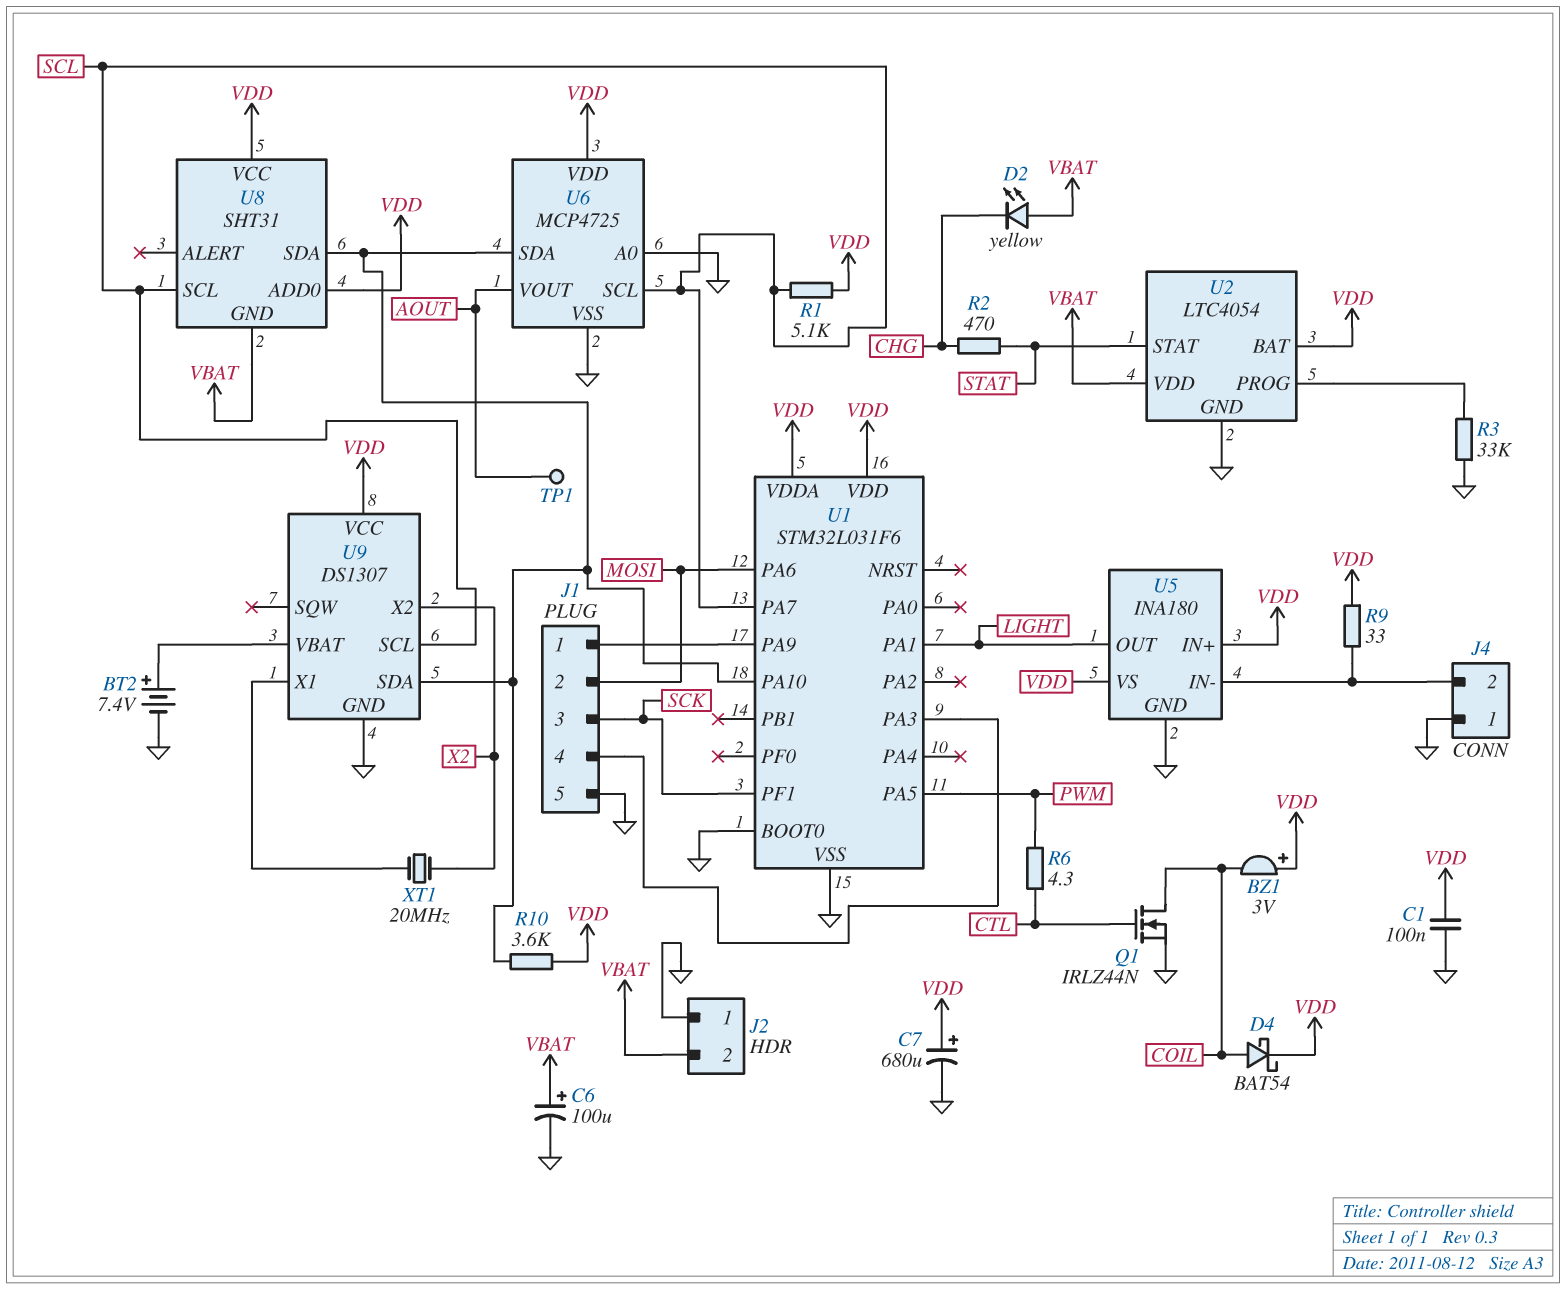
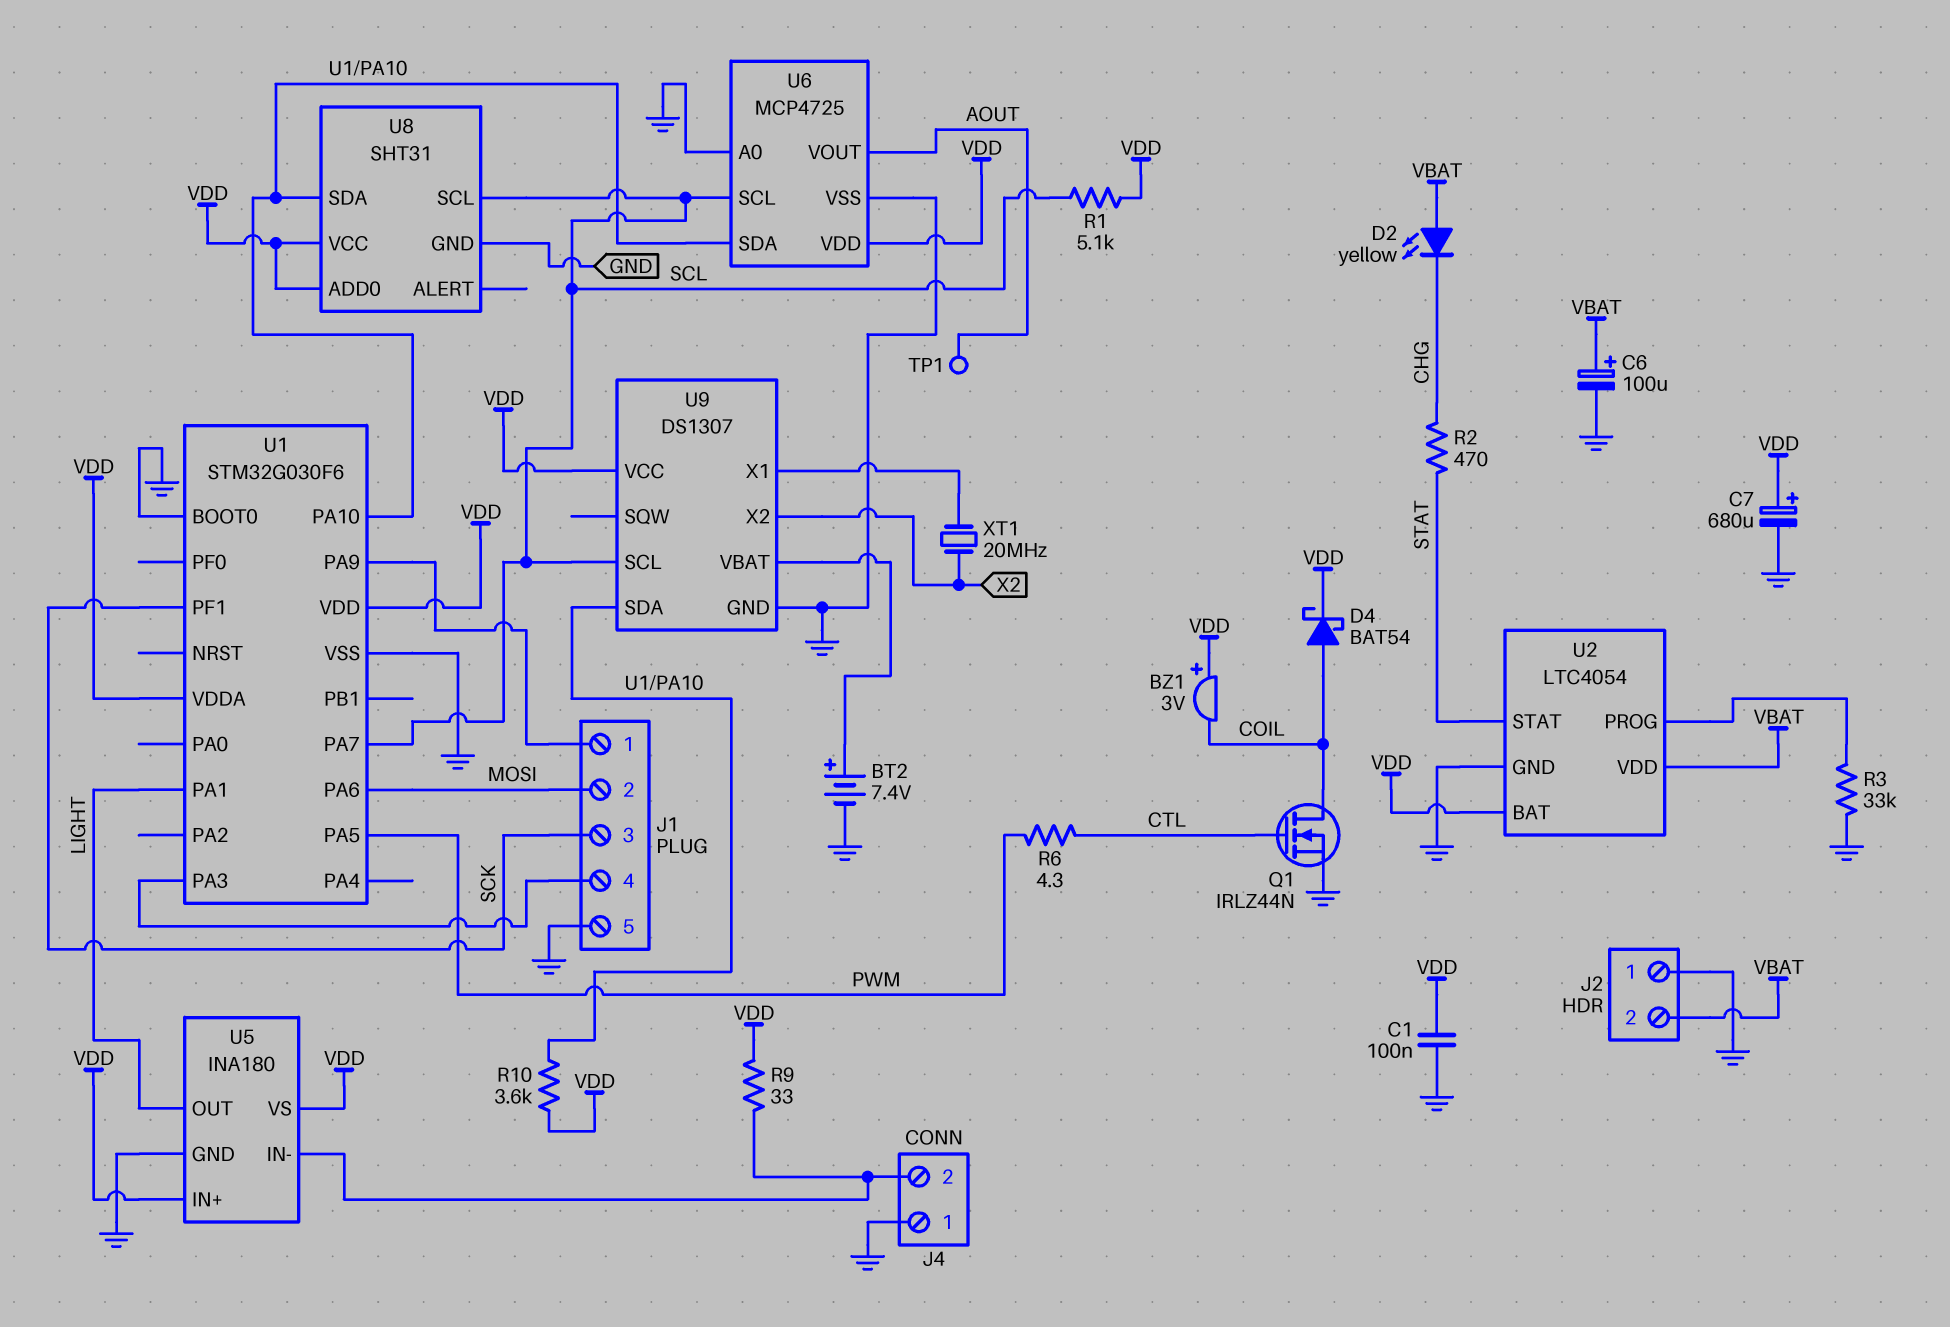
U1: STM32L031F6 -> STM32G030F6
U8 pin GND: VBAT -> GND

